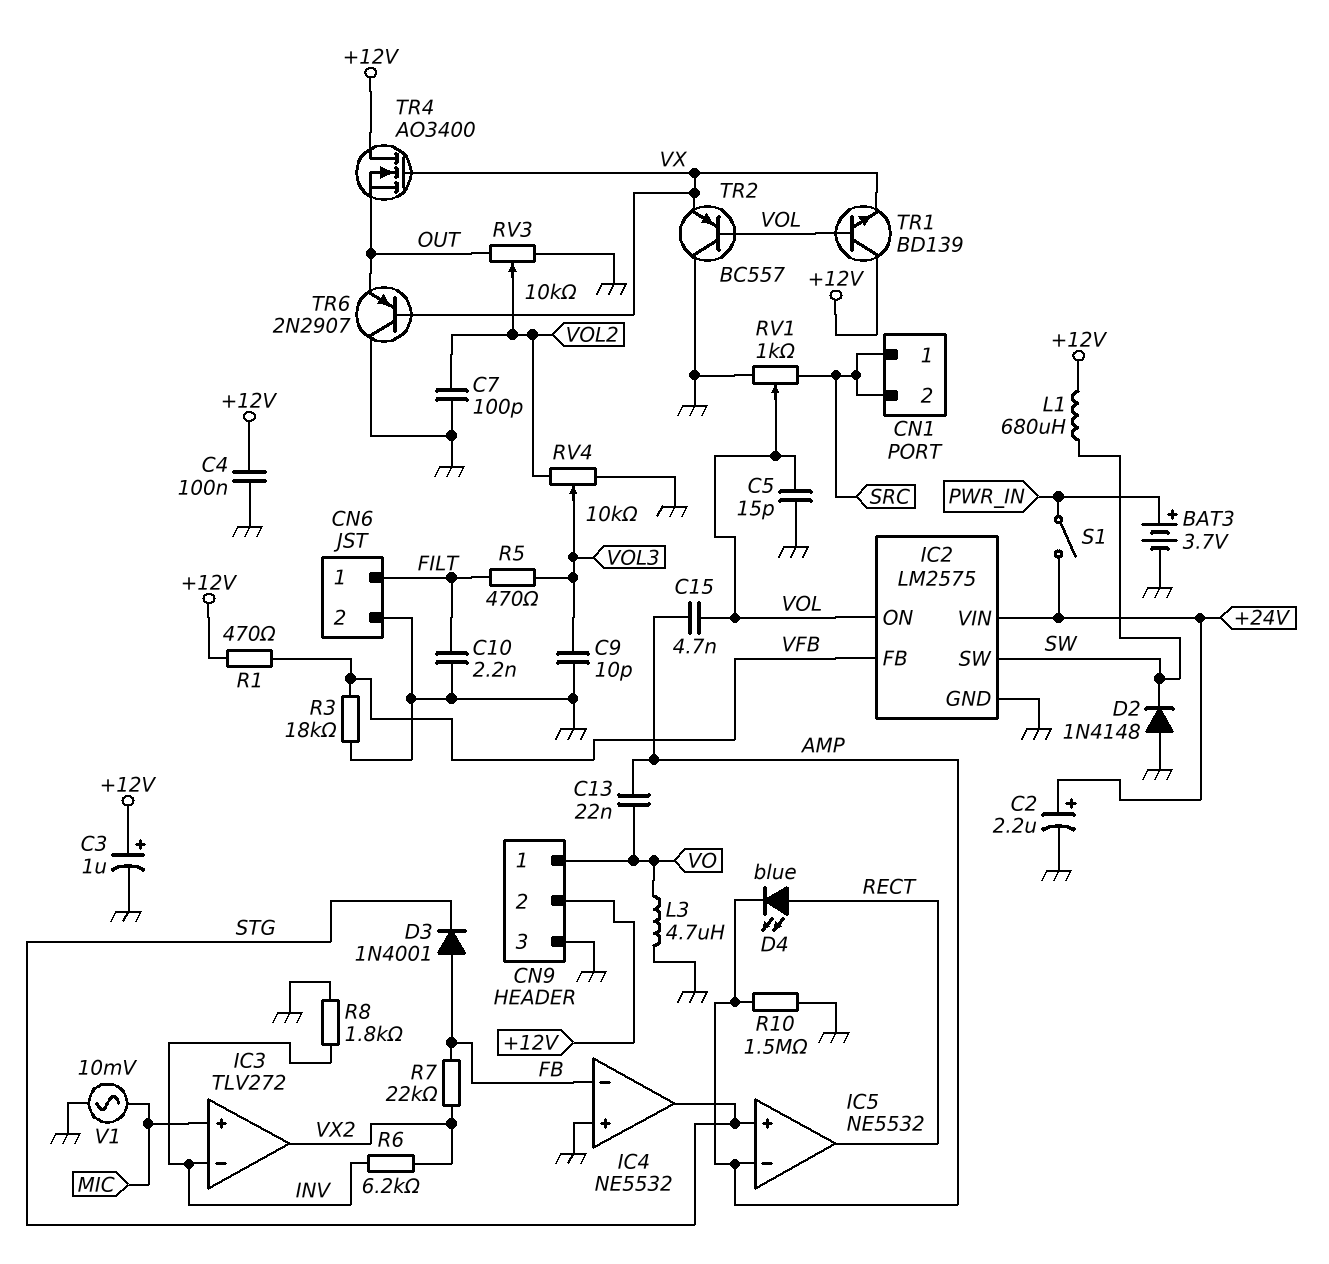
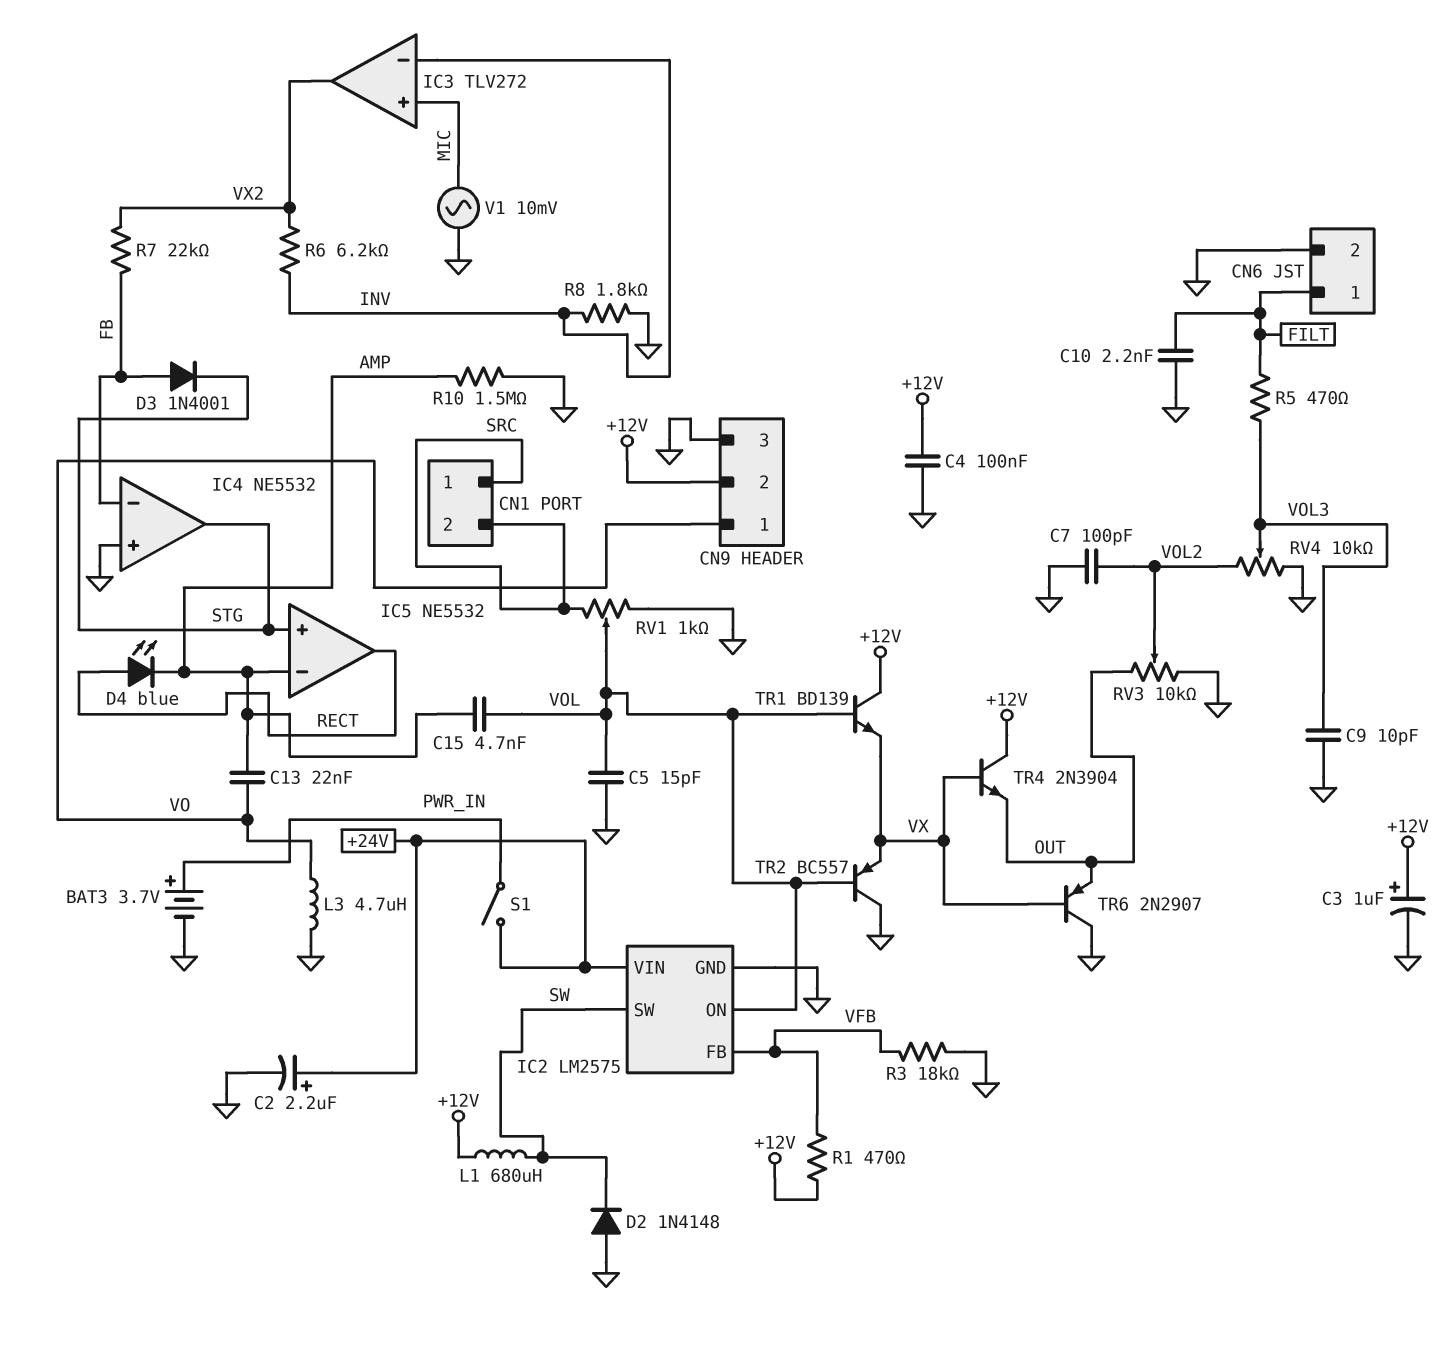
TR4: NMOS AO3400 (G VX, D +12V, S OUT) -> NPN 2N3904 (B VX, C +12V, E OUT)

